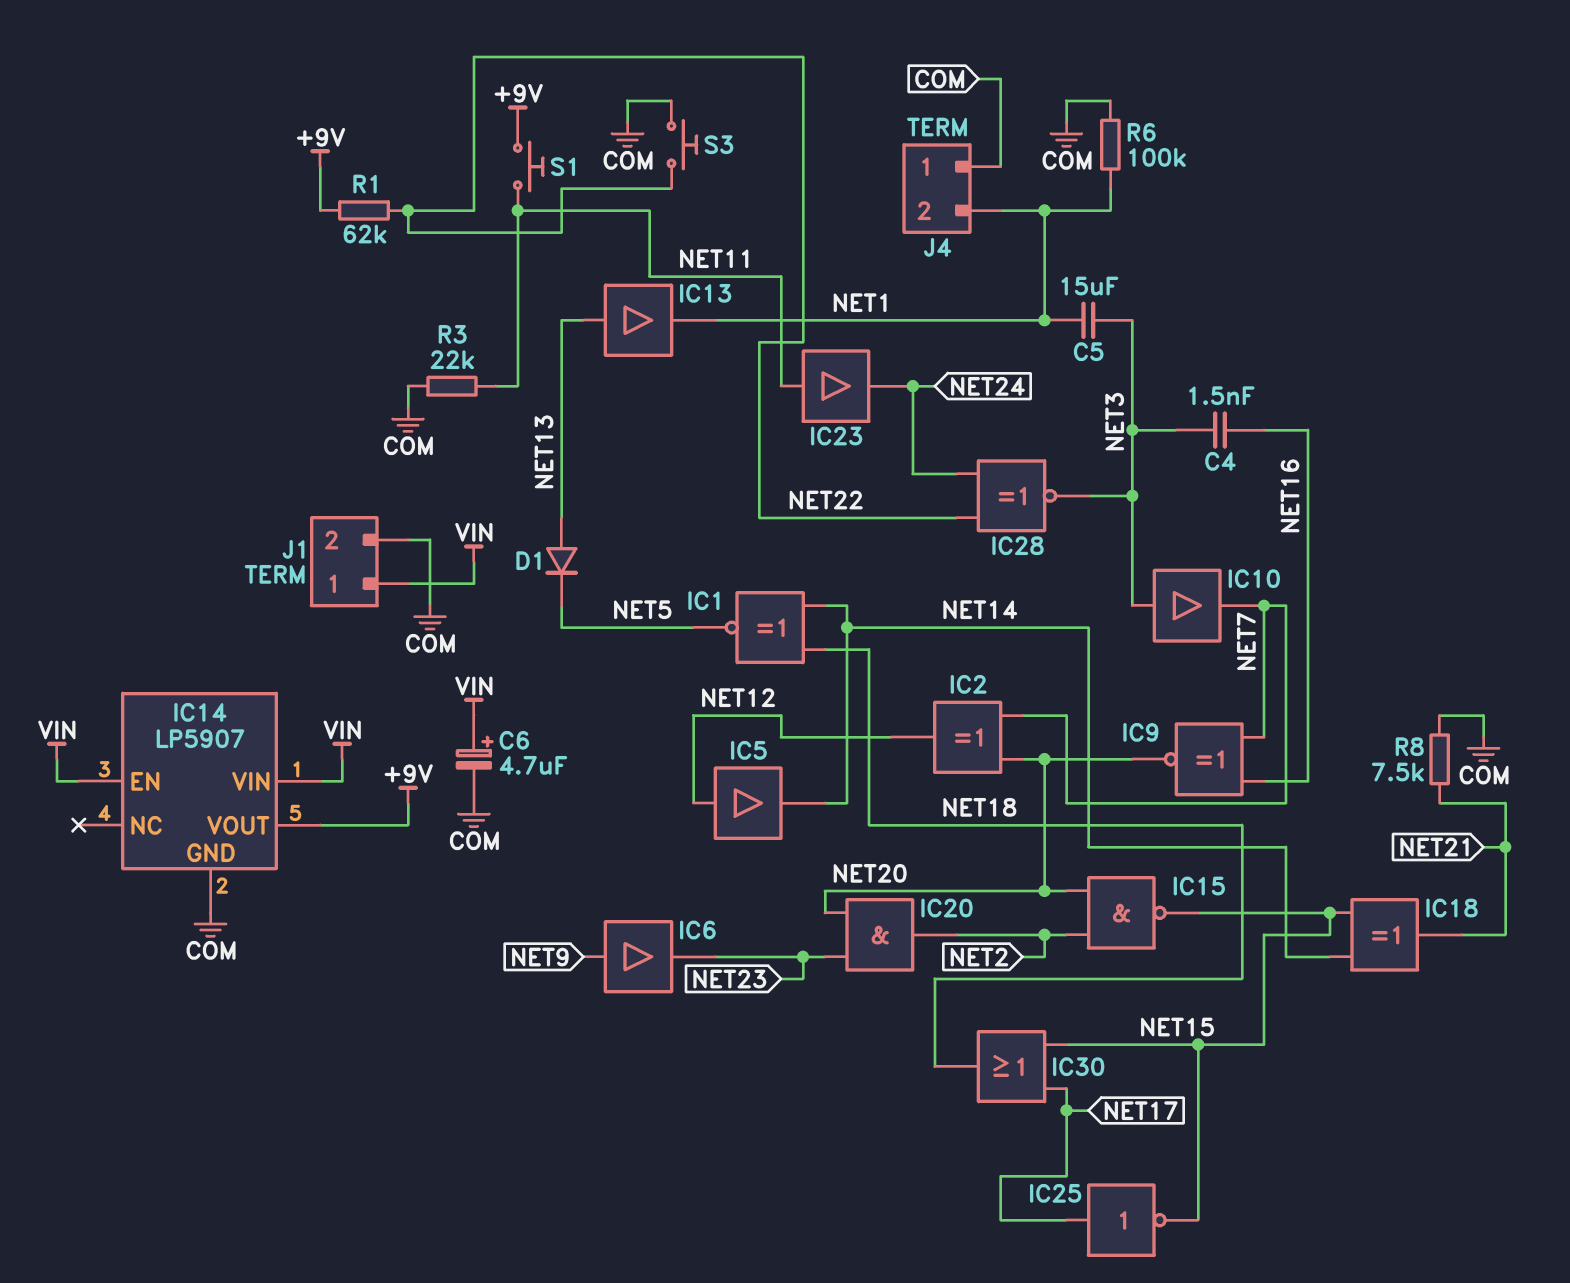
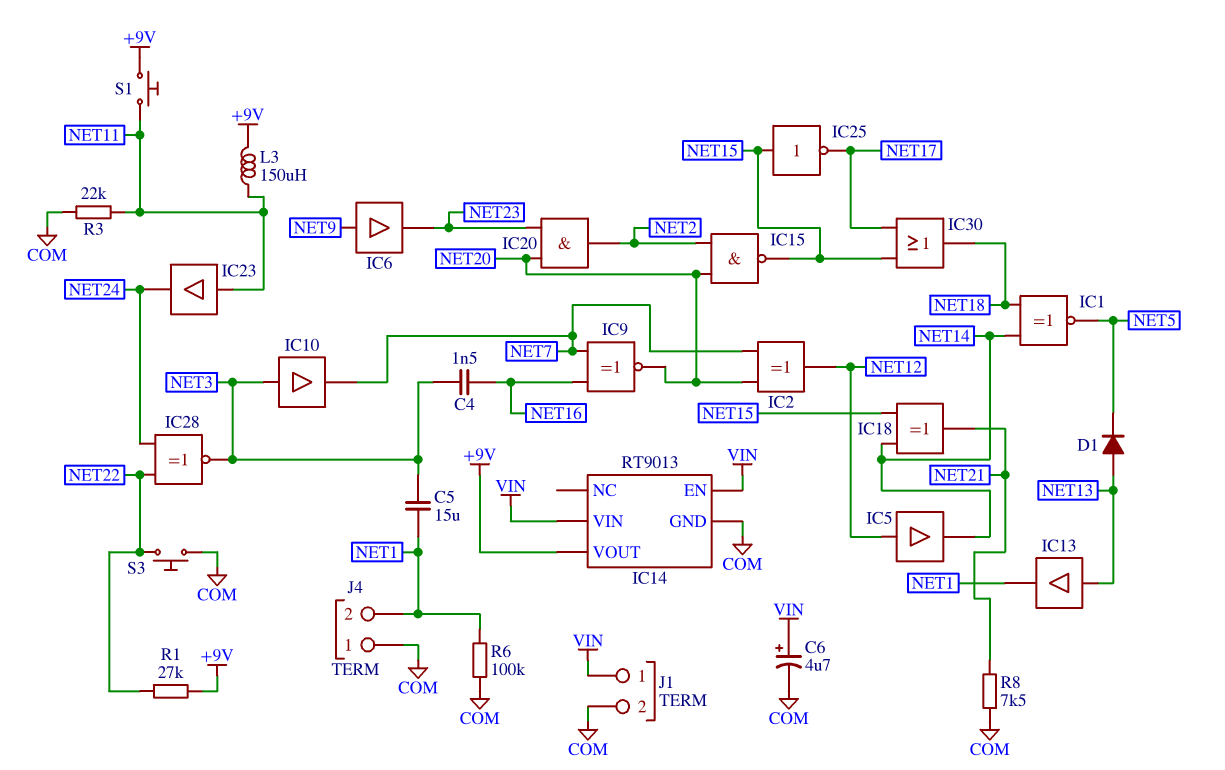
IC14: LP5907 -> RT9013
IC25: NOT (in NET17, out NET15) -> NOT (in NET15, out NET17)
L3: none -> 150uH (+9V, NET11)
R1: 62k (+9V, NET22) -> 27k (+9V, NET22)

